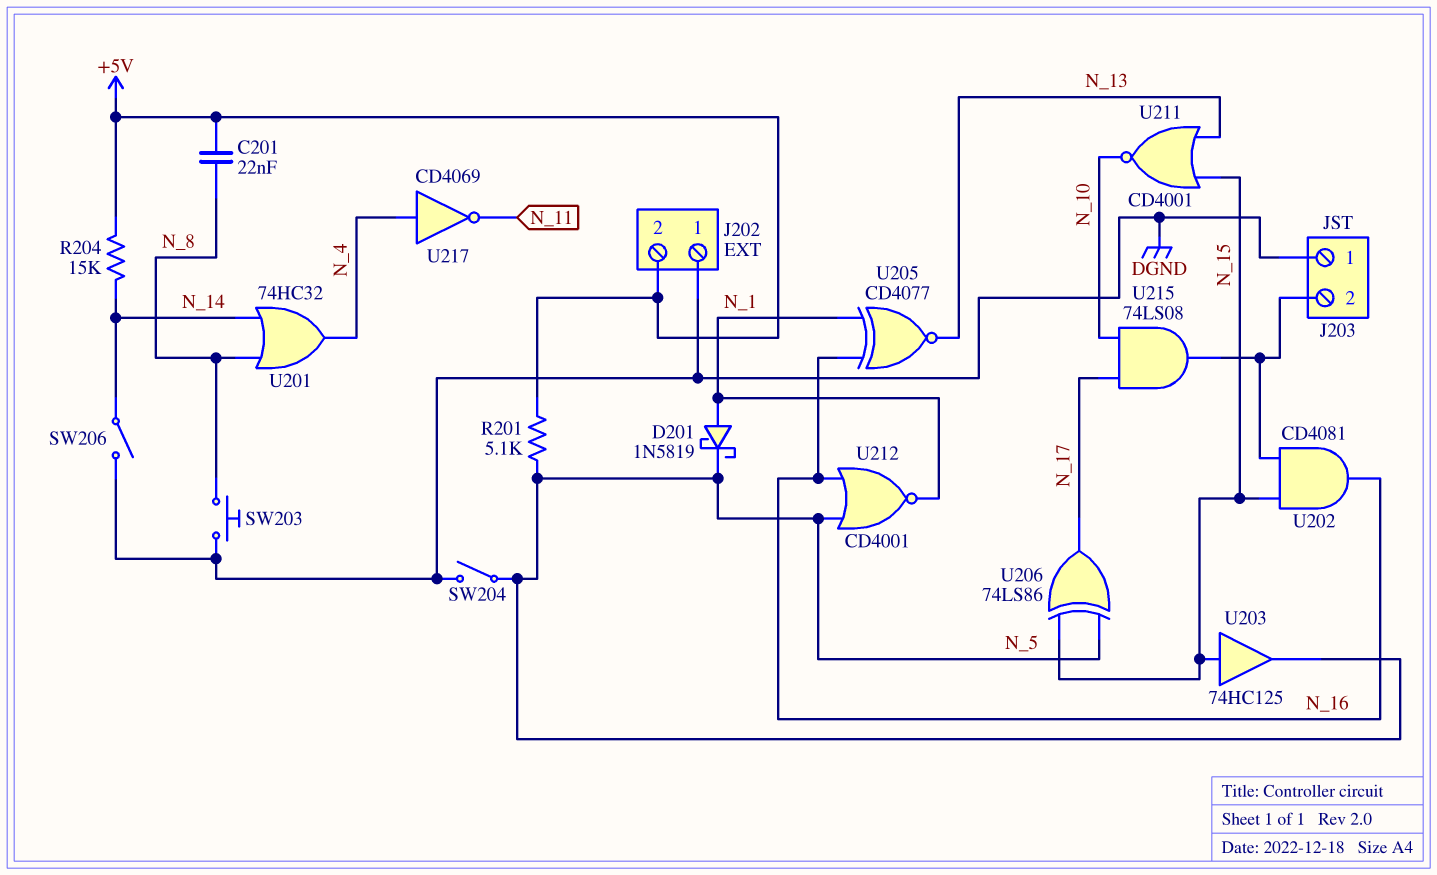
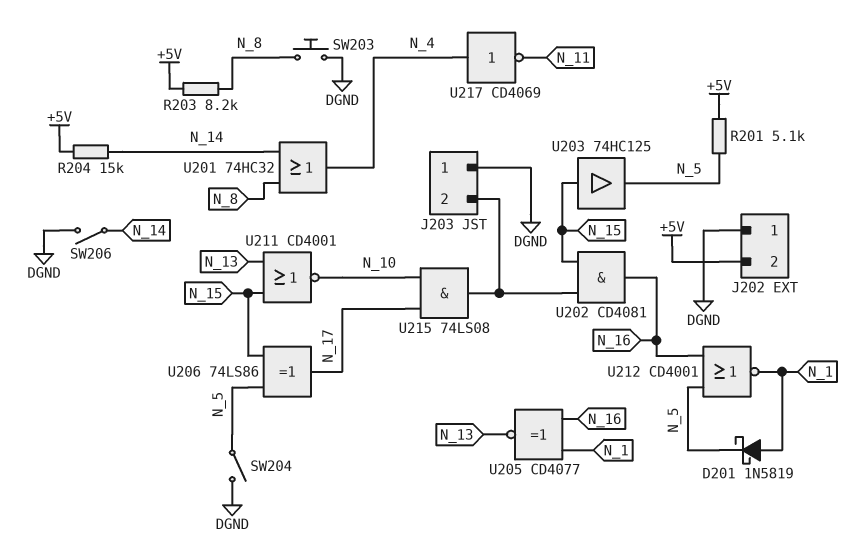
C201: 22nF (+5V, N_8) -> none
R203: none -> 8.2k (+5V, N_8)

